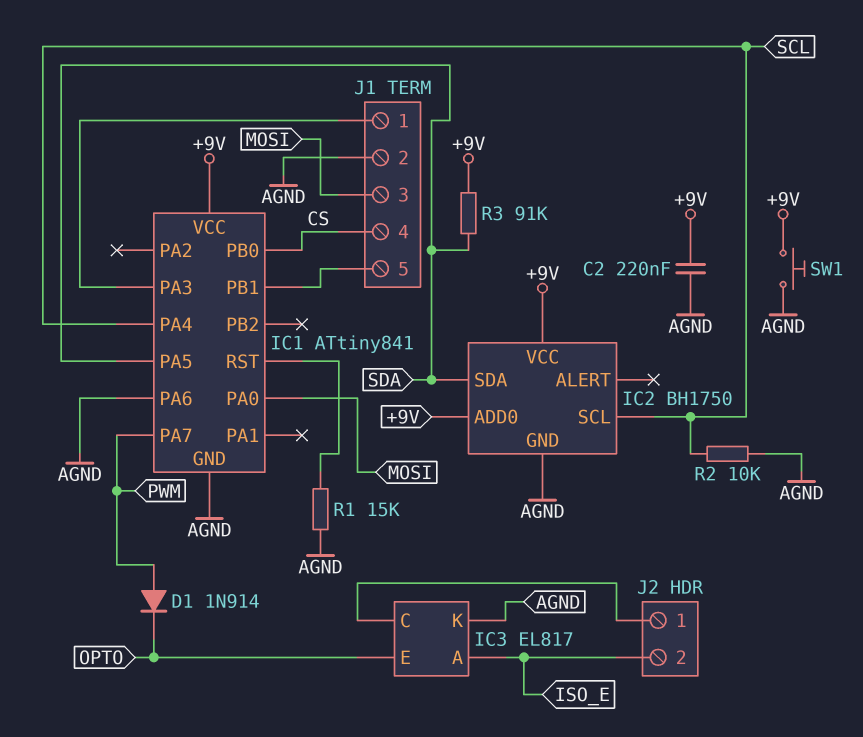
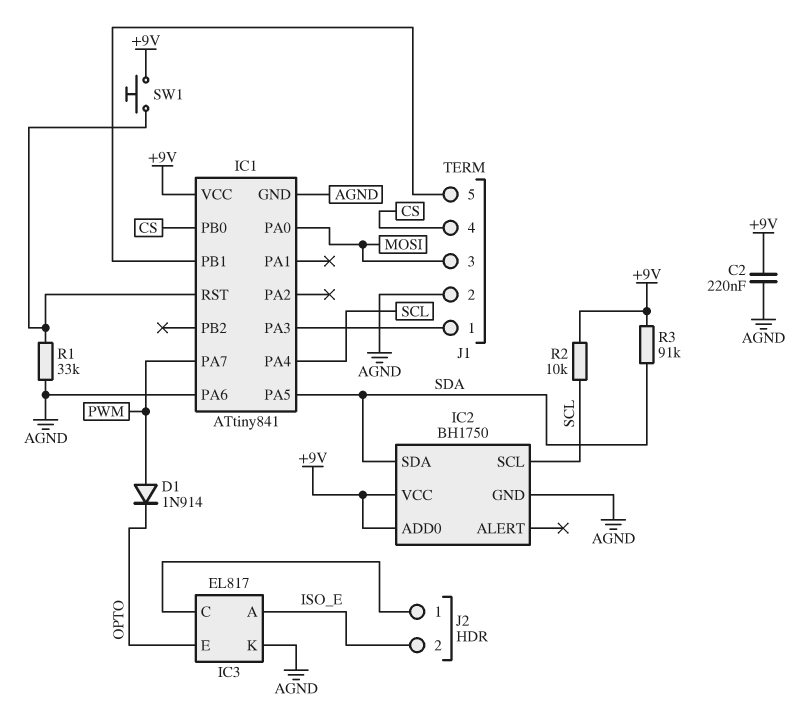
R1: 15k (AGND, IC1/RST) -> 33k (AGND, IC1/RST)
R2: 10k (AGND, SCL) -> 10k (+9V, SCL)
SW1: button (+9V, AGND) -> button (+9V, IC1/RST)

